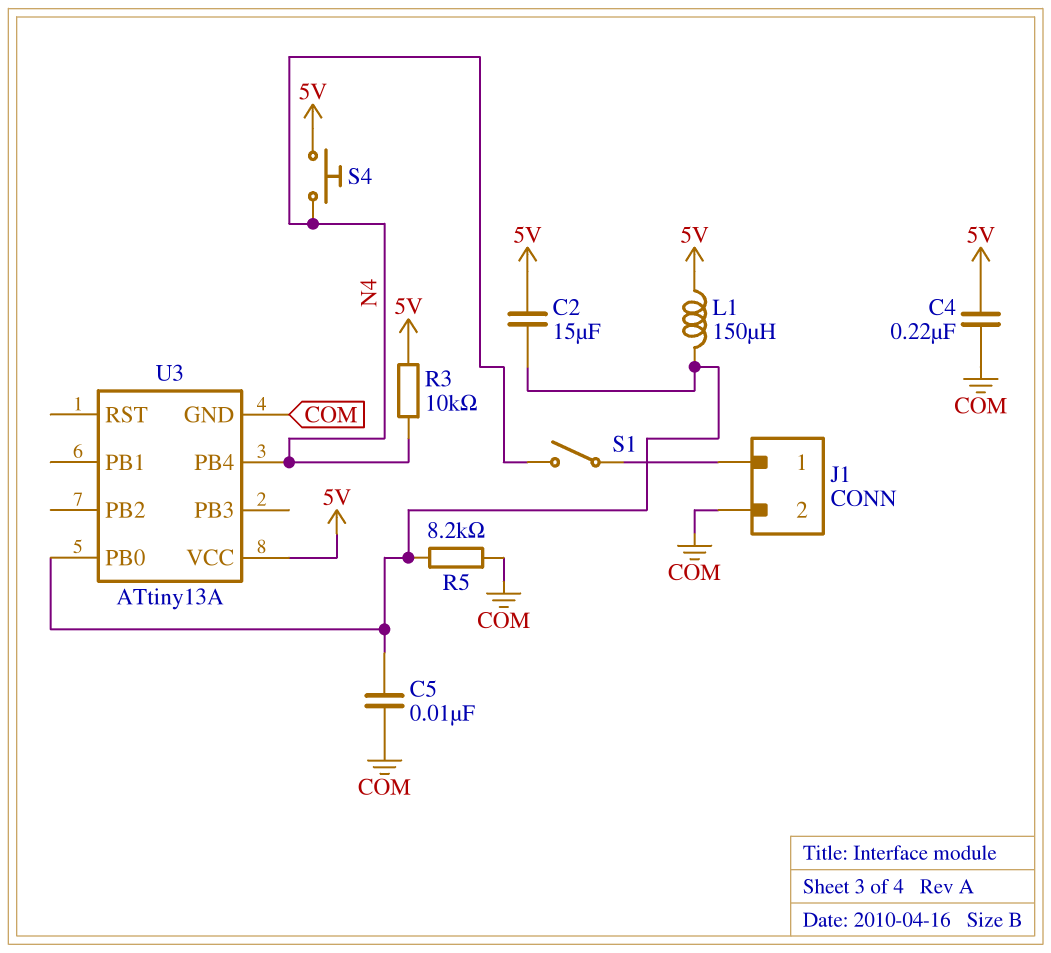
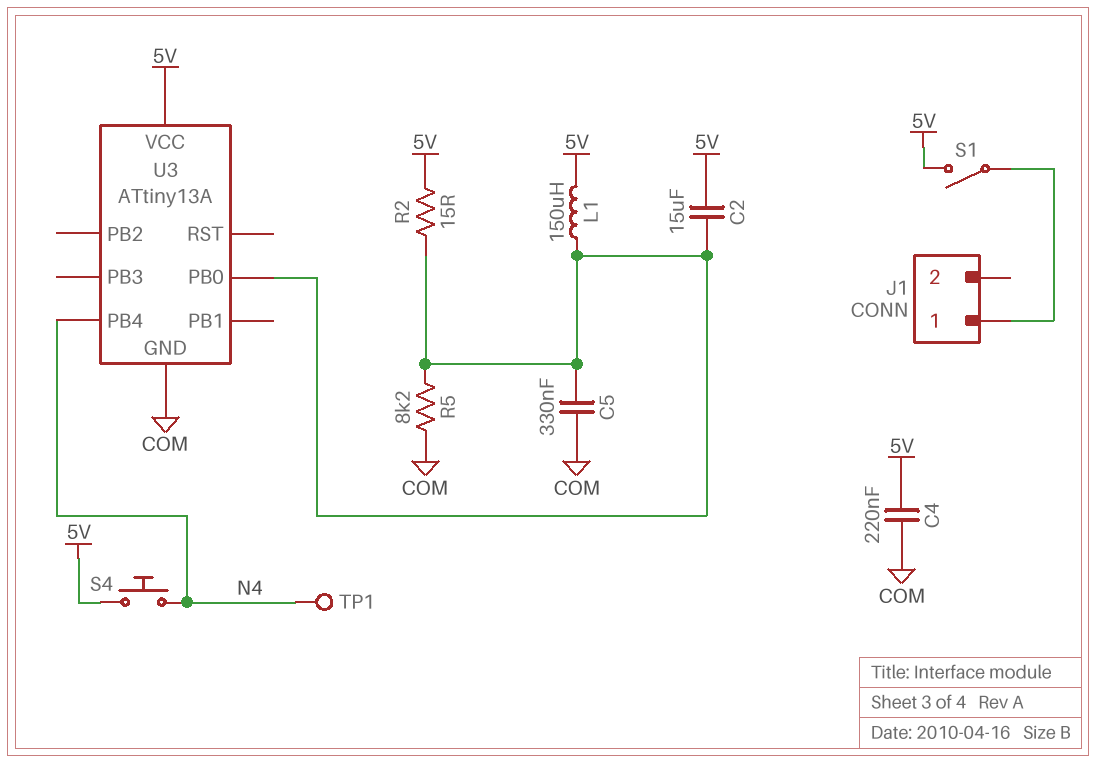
C5: 10nF (COM, U3/PB0) -> 330nF (COM, U3/PB0)
J1 pin 2: COM -> none
R2: none -> 15 (5V, U3/PB0)
R3: 10k (5V, N4) -> none
S1: switch (J1/1, N4) -> switch (5V, J1/1)
TP1: none -> test point (N4)

